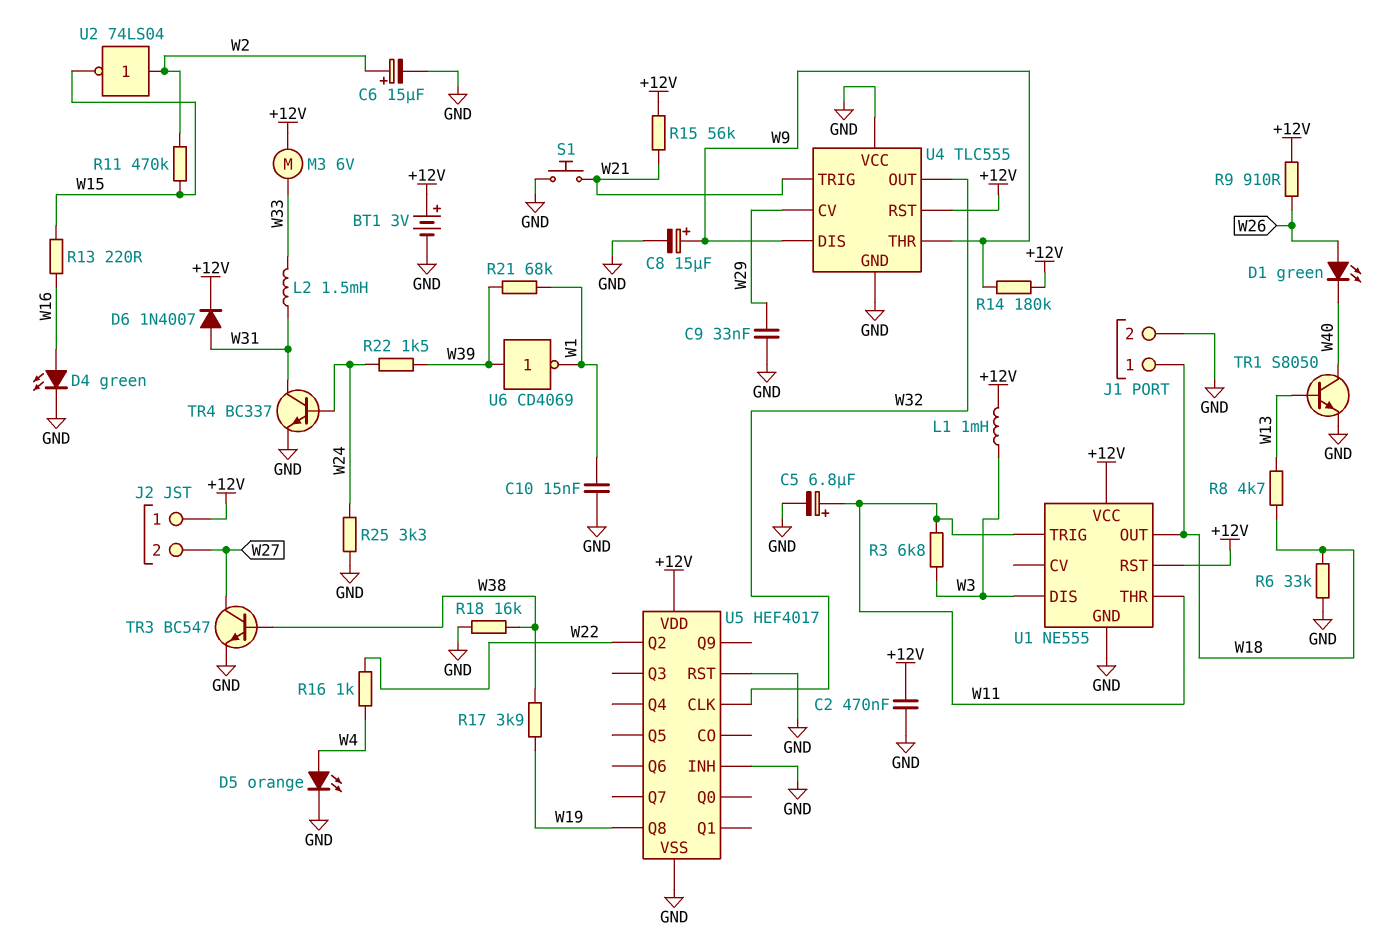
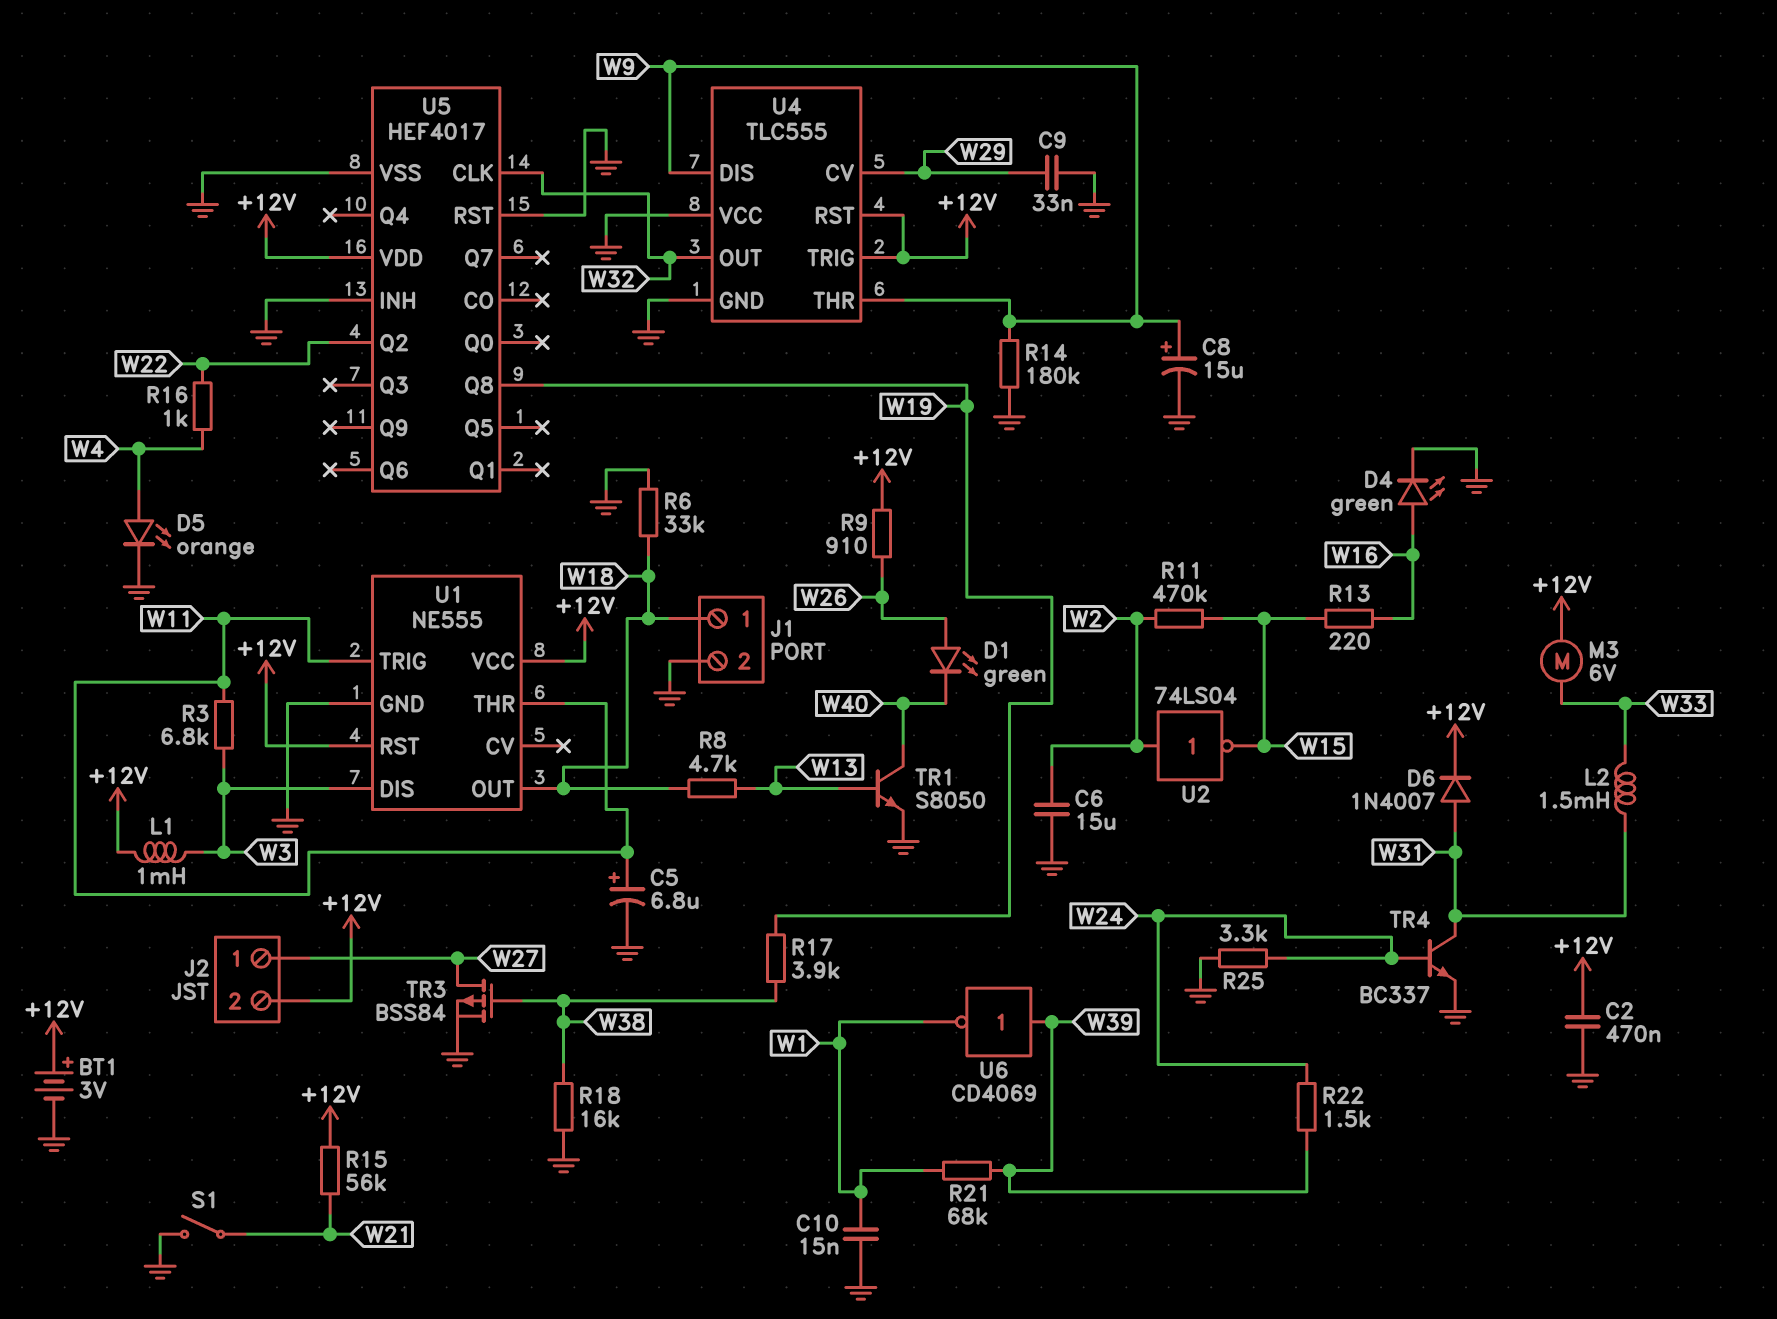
C6: 15uF (plus W2, minus GND) -> 15uF (GND, W2)
J2 pin 1: +12V -> W27
J2 pin 2: W27 -> +12V
R14: 180k (+12V, W9) -> 180k (GND, W9)
S1: button (GND, W21) -> switch (GND, W21)
TR3: NPN BC547 (B W38, C W27, E GND) -> PMOS BSS84 (G W38, D W27, S GND)
U4 pin TRIG: W21 -> +12V

